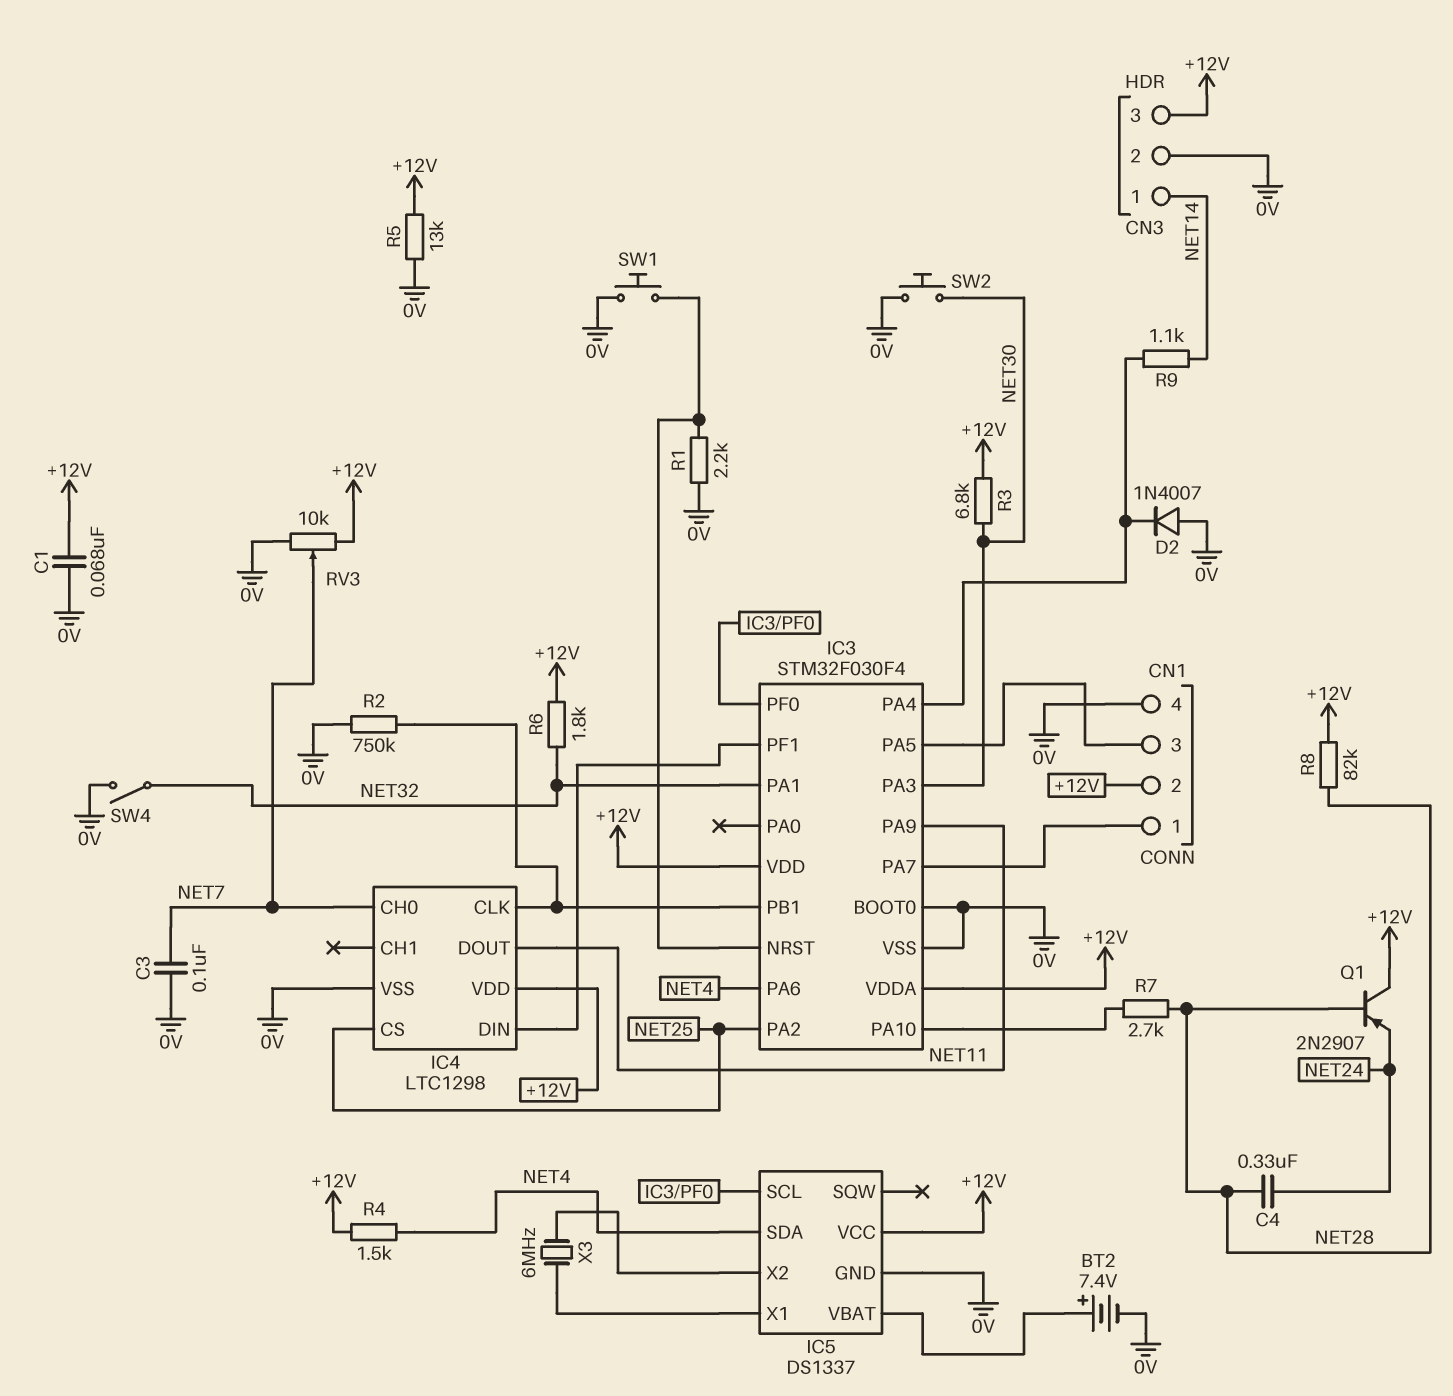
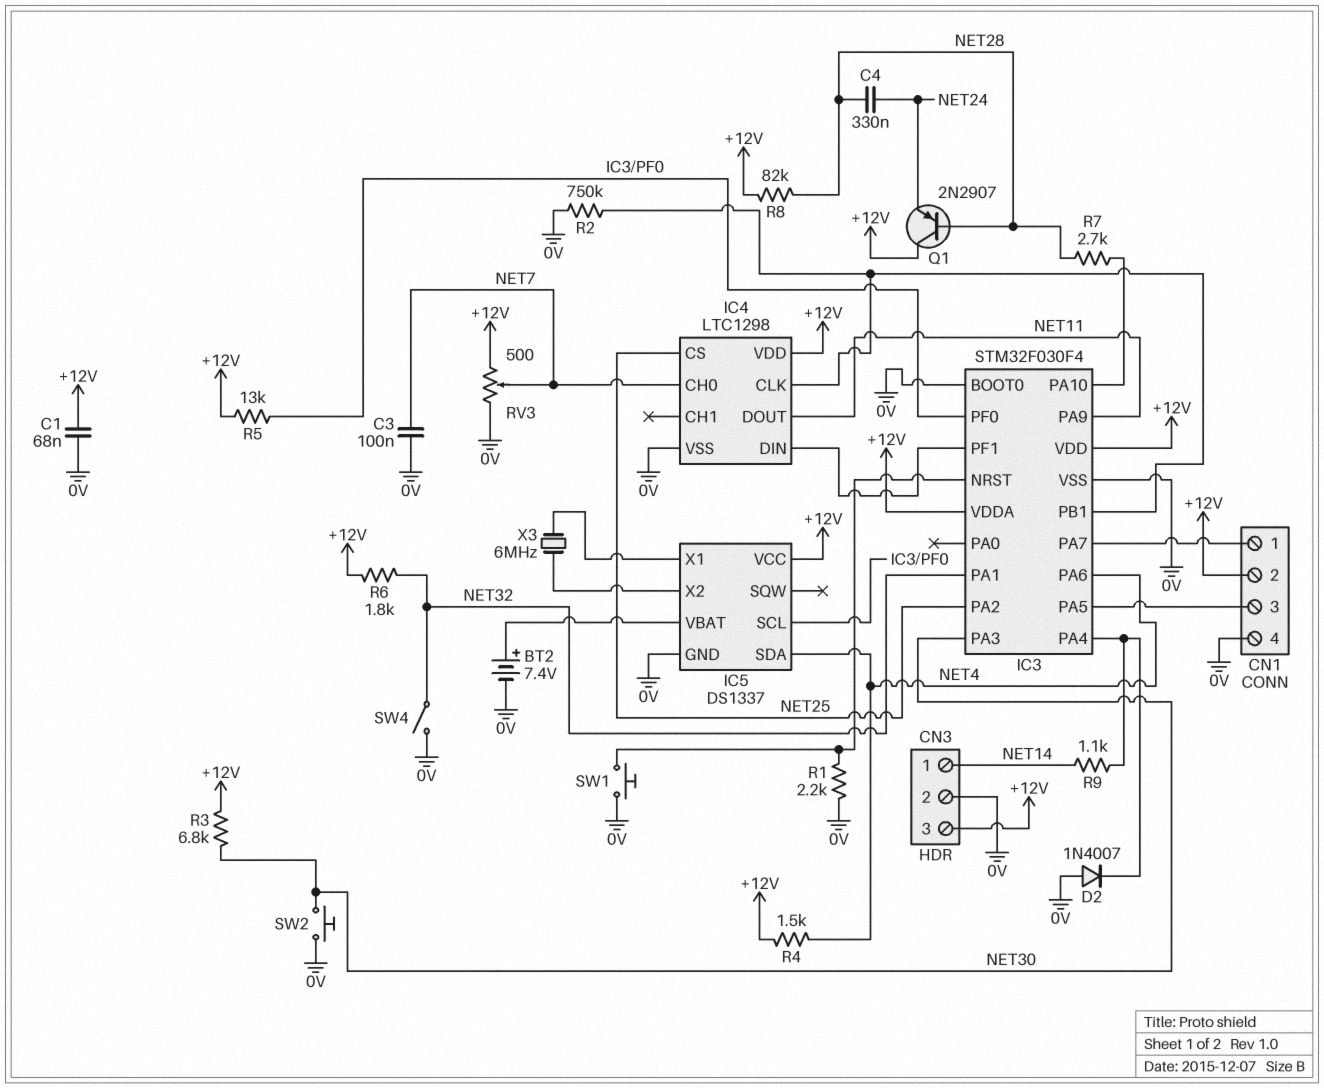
R5: 13k (+12V, 0V) -> 13k (+12V, IC3/PF0)
RV3: 10k (+12V, 0V, wiper NET7) -> 500 (+12V, 0V, wiper NET7)

